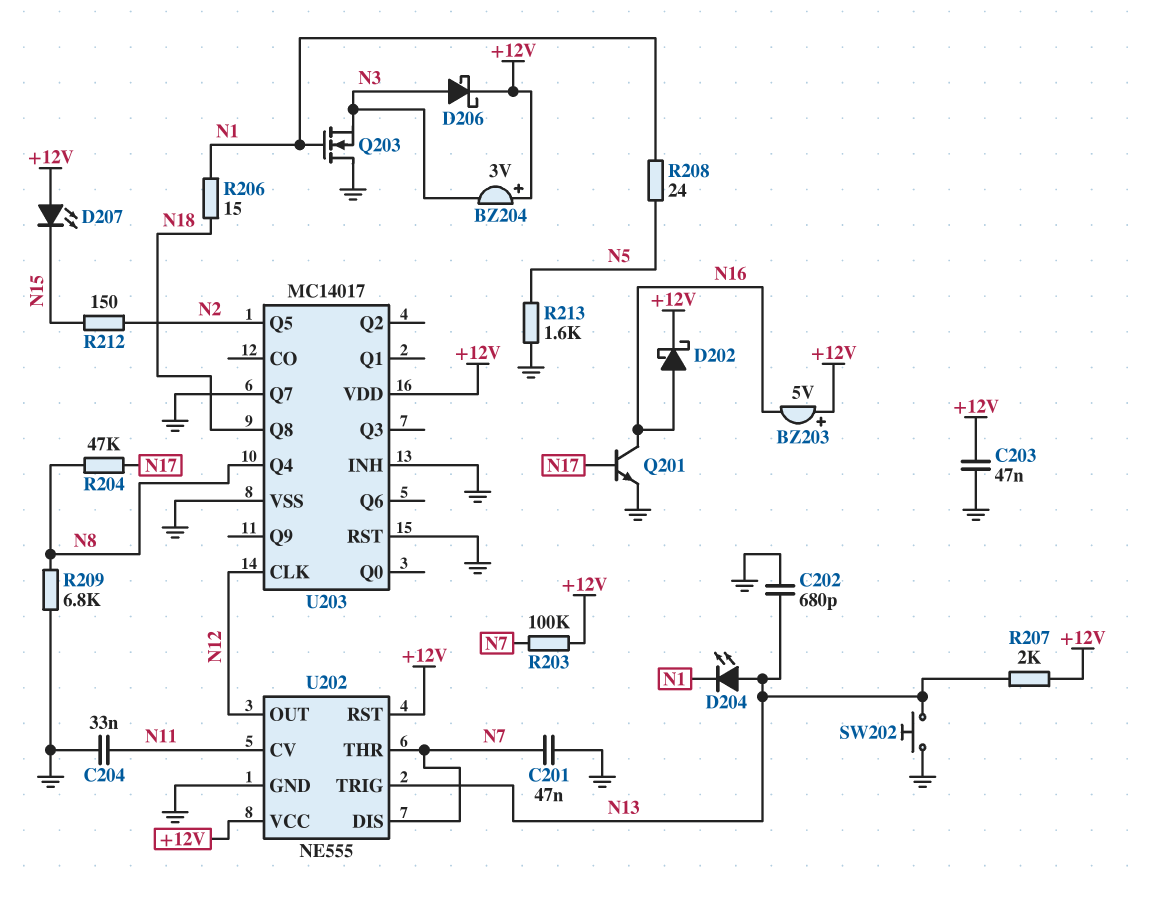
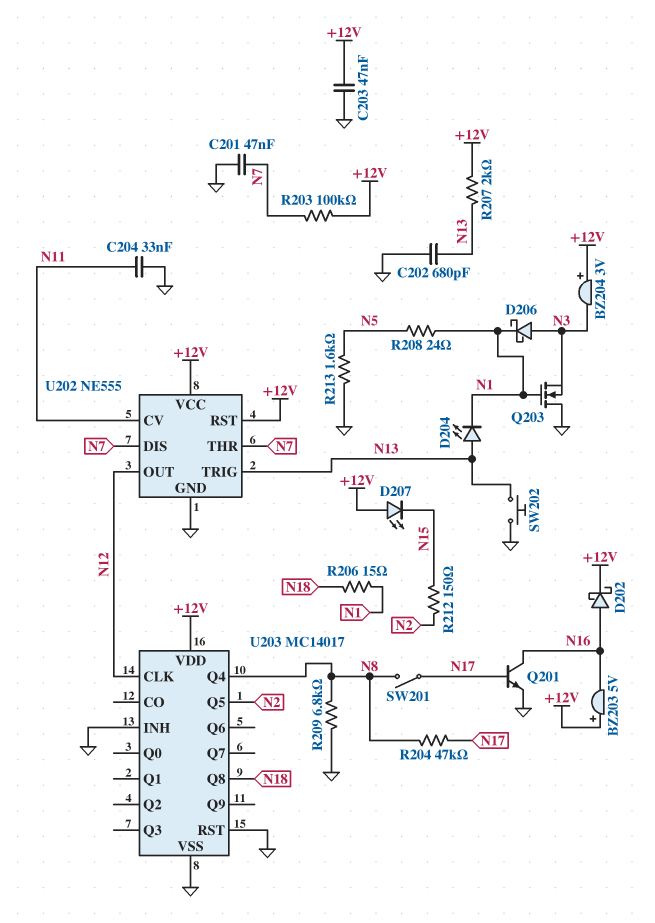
D206: schottky (A N3, K +12V) -> schottky (A N3, K N1)
SW201: none -> switch (N8, N17)
U203 pin Q7: GND -> none

